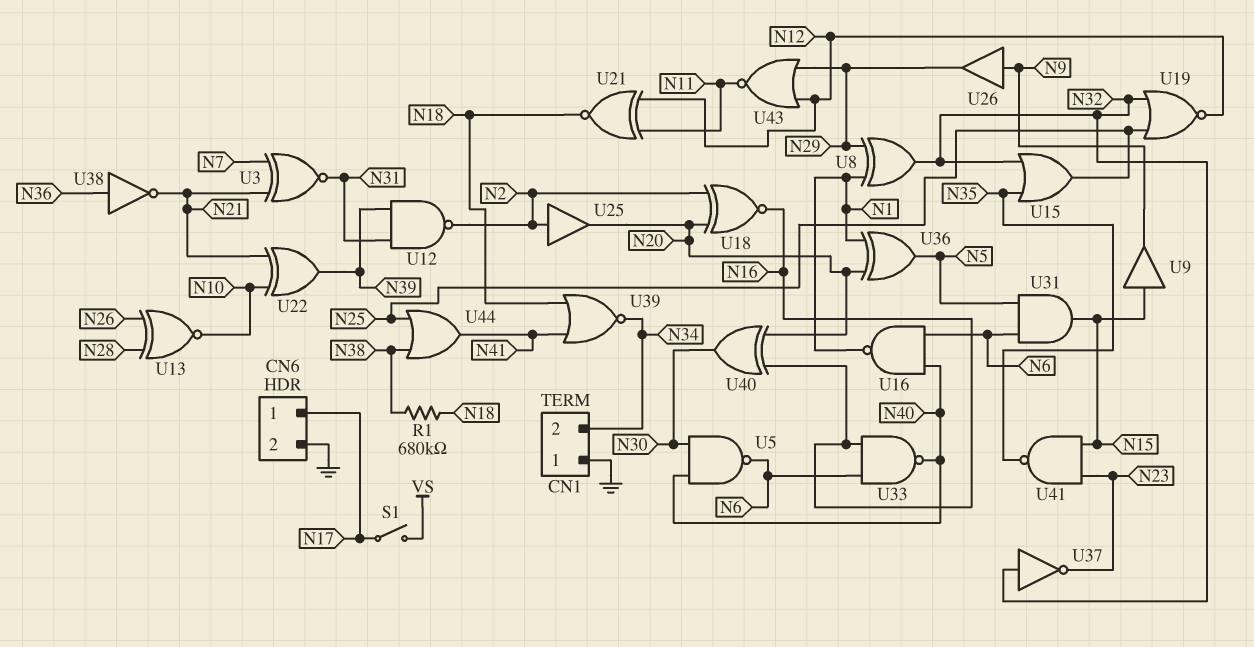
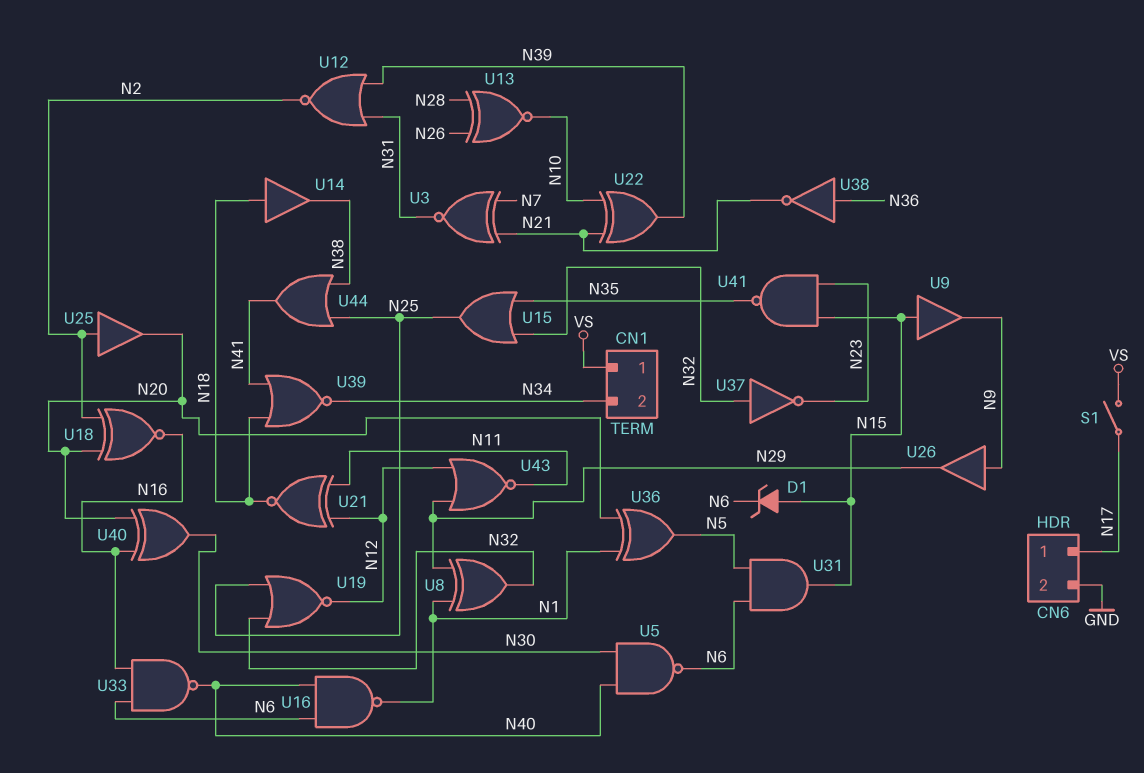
CN1 pin 1: GND -> VS
D1: none -> zener (A N15, K N6)
R1: 680k (N18, N38) -> none
U12: NAND (in N31, in N39, out N2) -> NOR (in N31, in N39, out N2)
U14: none -> buffer (in N18, out N38)

